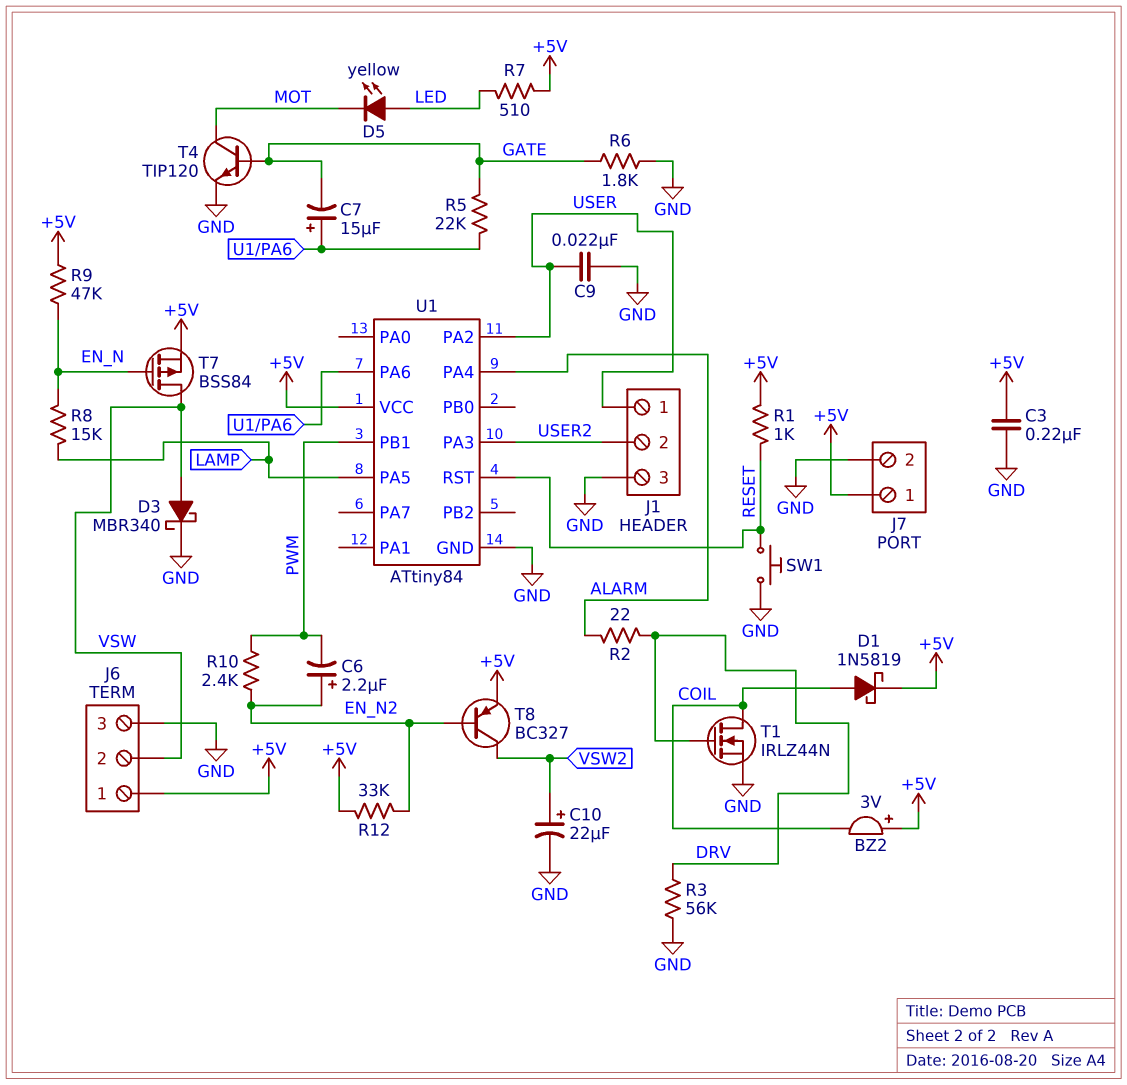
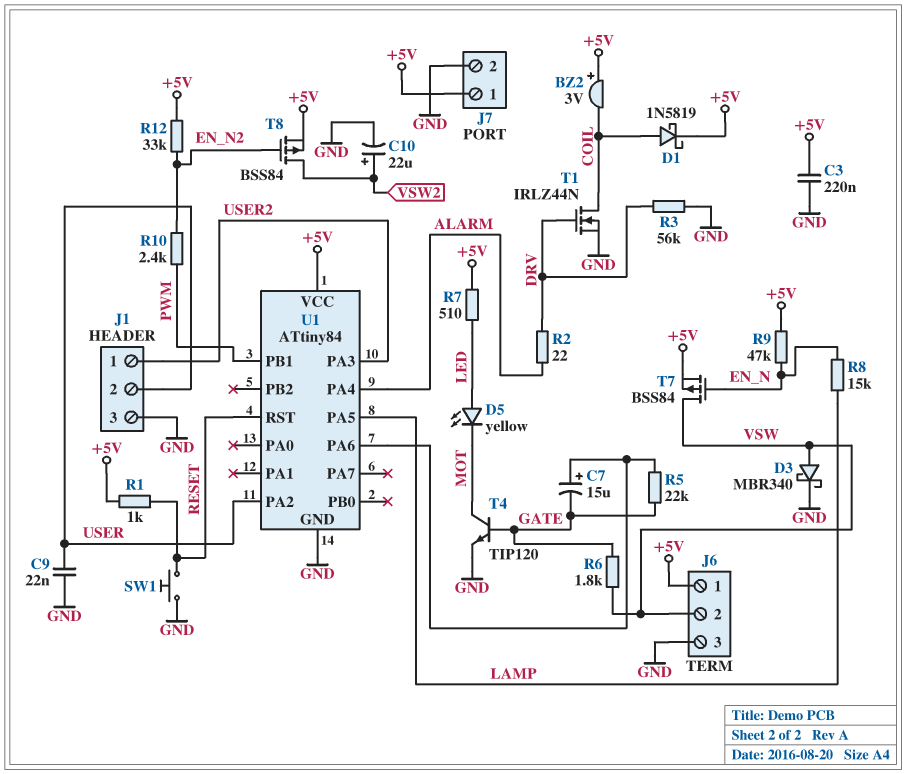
C6: 2.2uF (plus EN_N2, minus PWM) -> none
J1 pin 1: USER -> USER2
J1 pin 2: USER2 -> USER
R6: 1.8k (GATE, GND) -> 1.8k (GATE, VSW)
T8: PNP BC327 (B EN_N2, C VSW2, E +5V) -> PMOS BSS84 (G EN_N2, D VSW2, S +5V)

